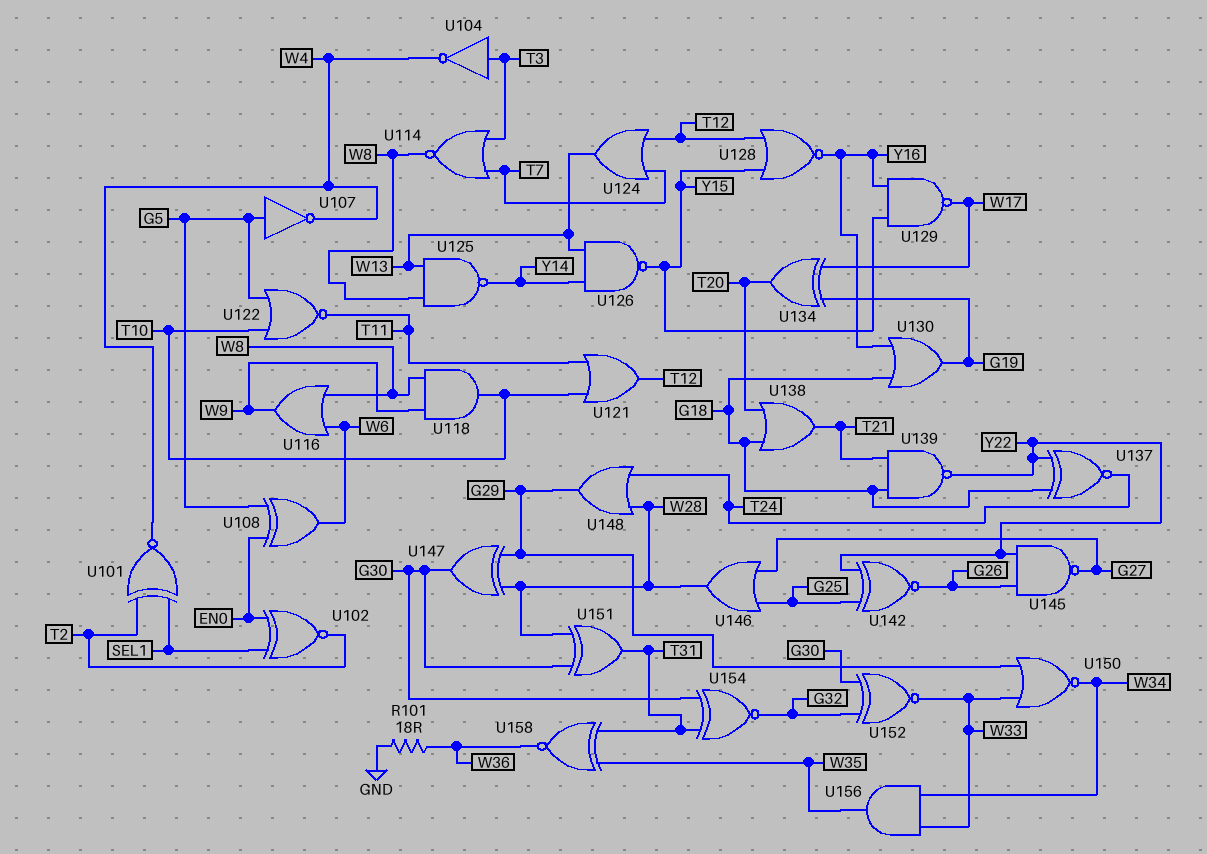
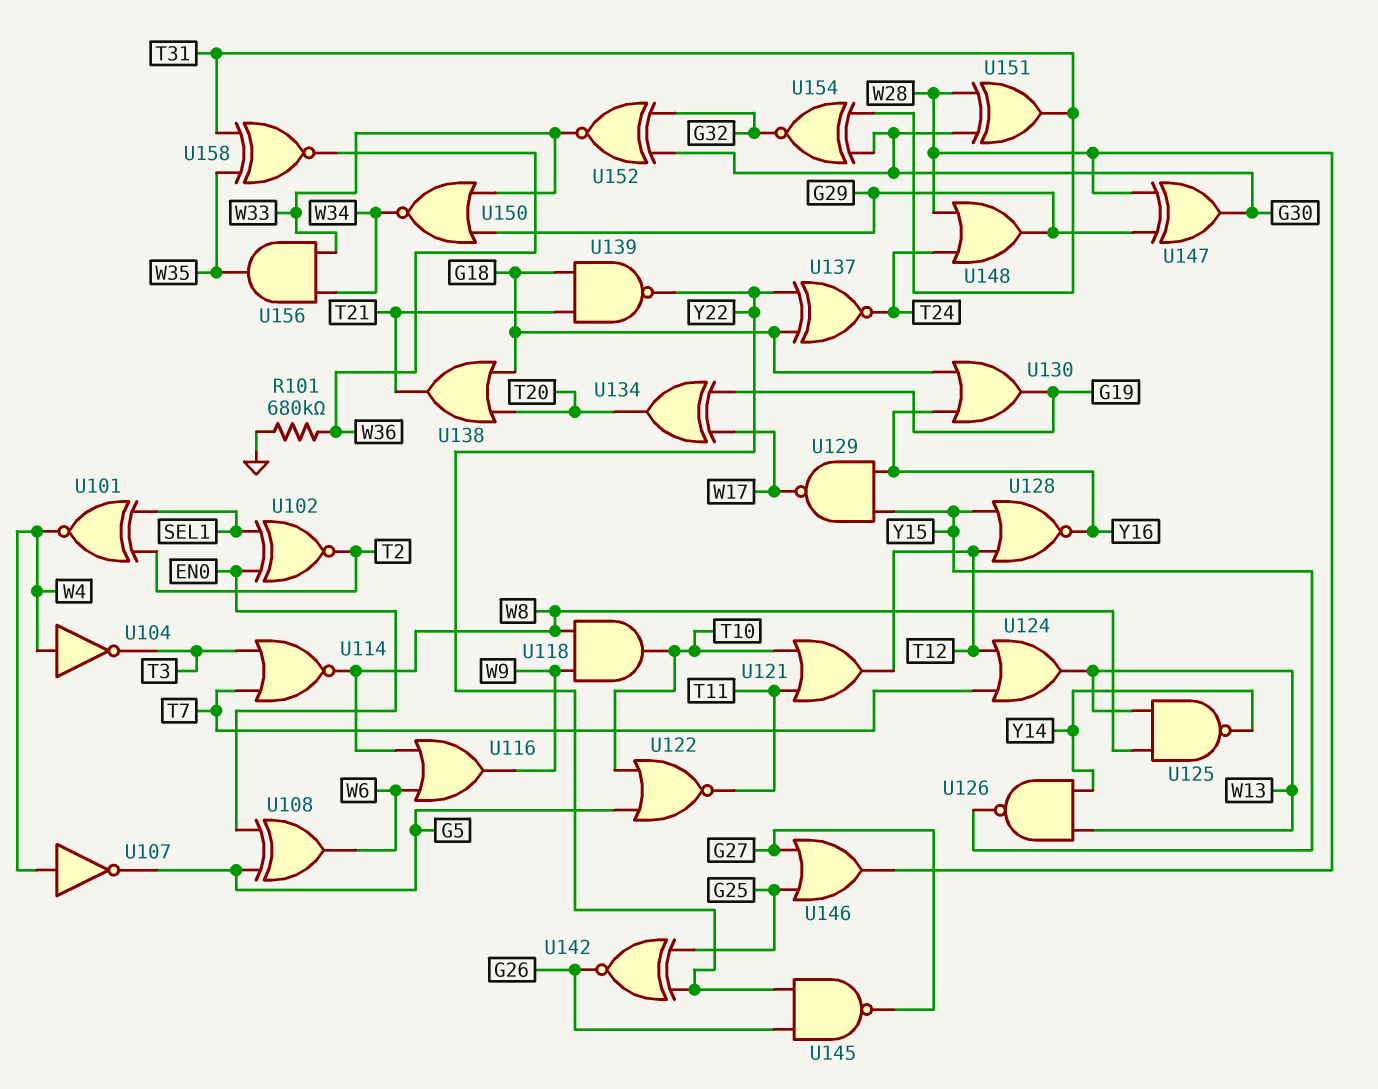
R101: 18 (GND, W36) -> 680k (GND, W36)
U104: NOT (in T3, out W4) -> NOT (in W4, out T3)
U107: NOT (in G5, out W4) -> NOT (in W4, out G5)

